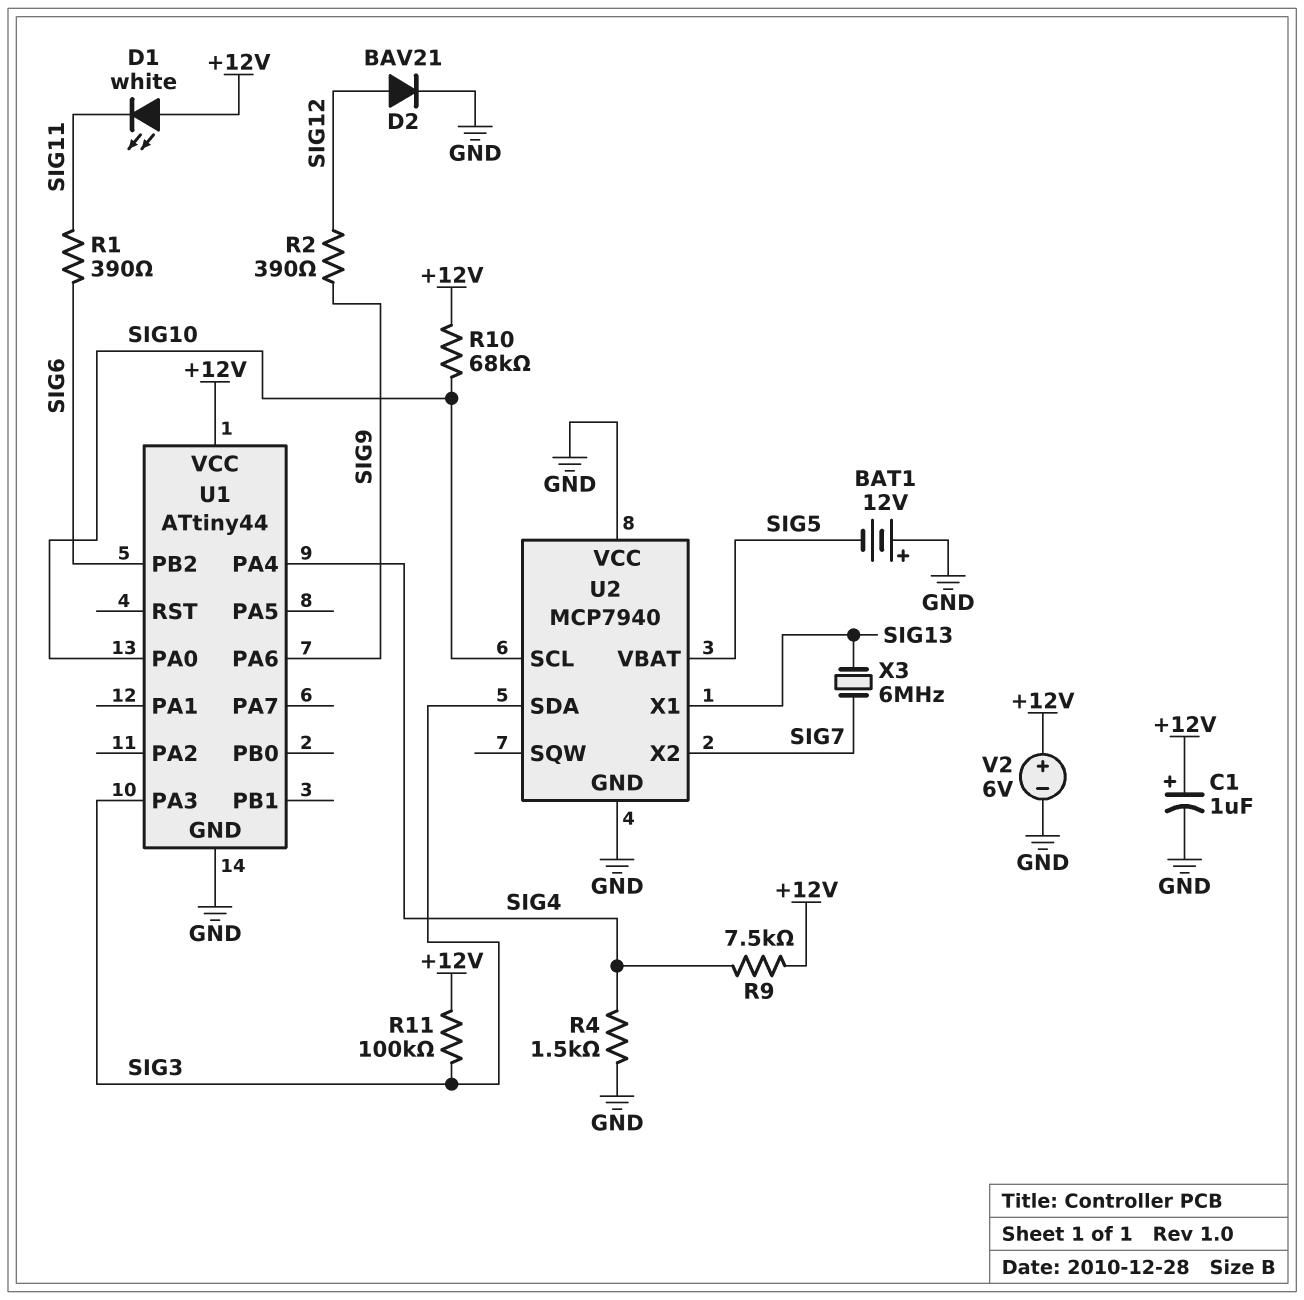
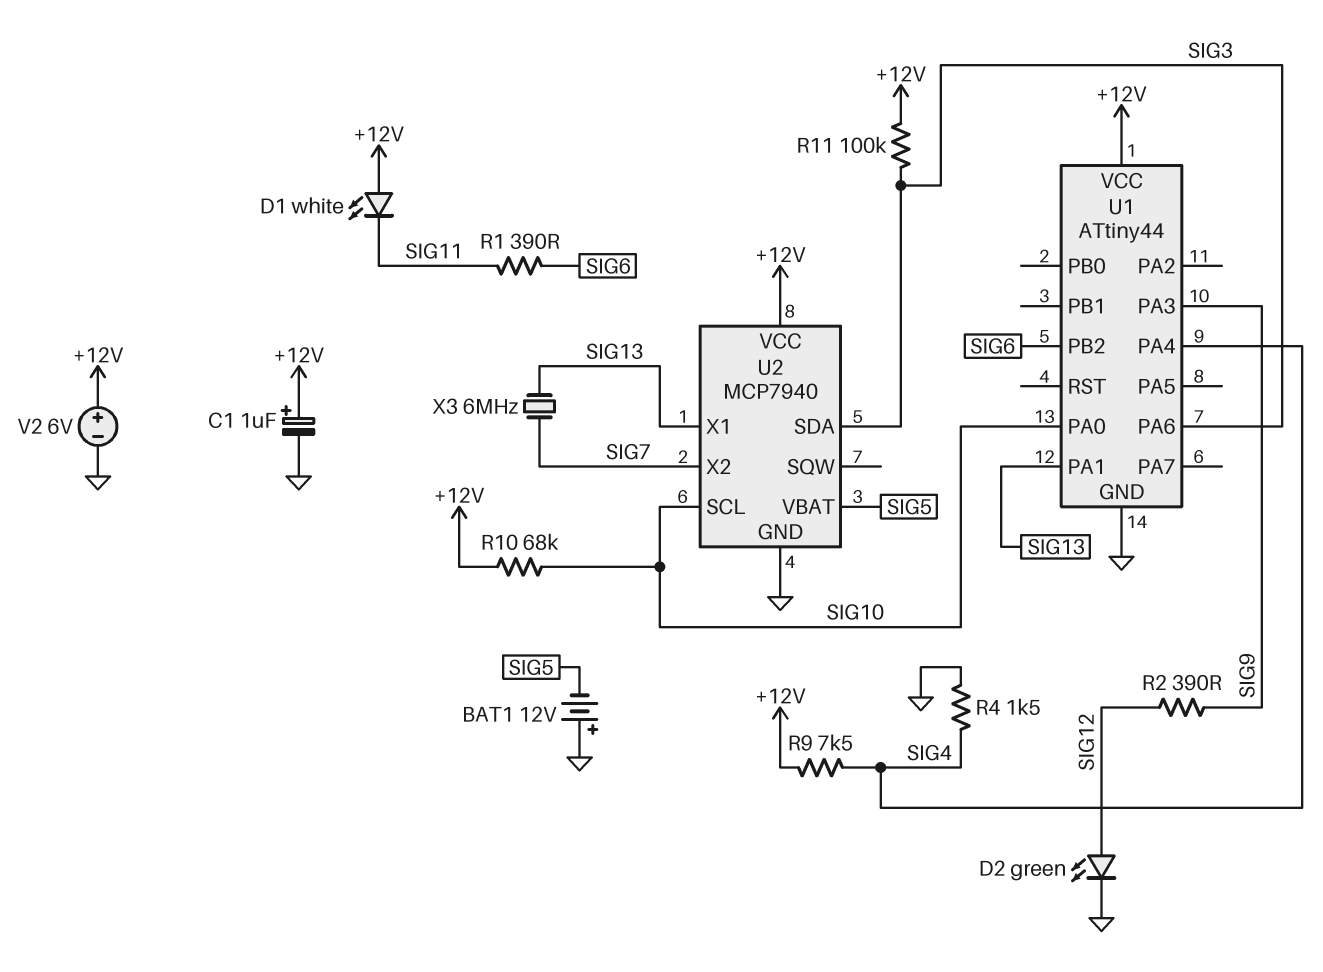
D2: diode BAV21 (A SIG12, K GND) -> LED green (A SIG12, K GND)
U1 pin PA1: none -> SIG13
U1 pin PA3: SIG3 -> SIG9
U1 pin PA6: SIG9 -> SIG3
U2 pin VCC: GND -> +12V

